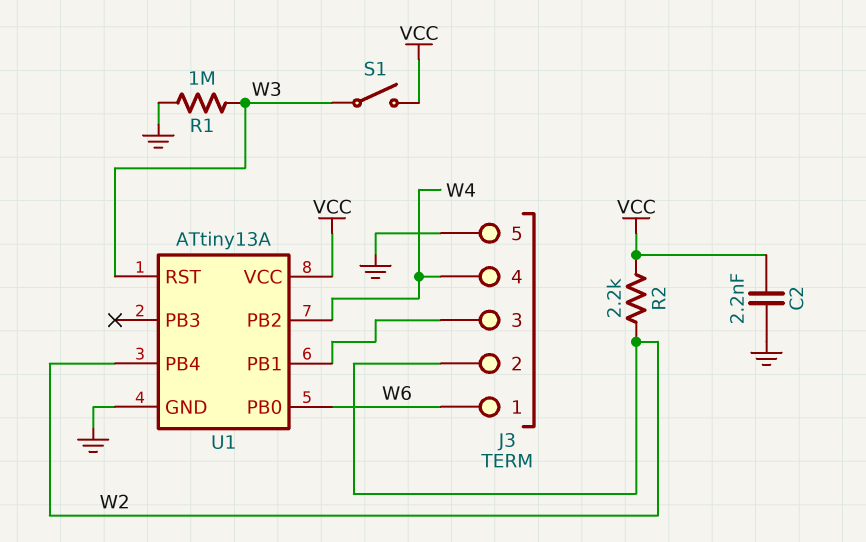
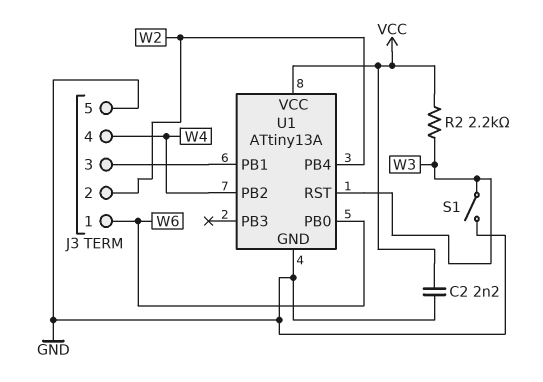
R1: 1M (GND, W3) -> none
R2: 2.2k (VCC, W2) -> 2.2k (VCC, W3)
S1: switch (VCC, W3) -> switch (GND, W3)

